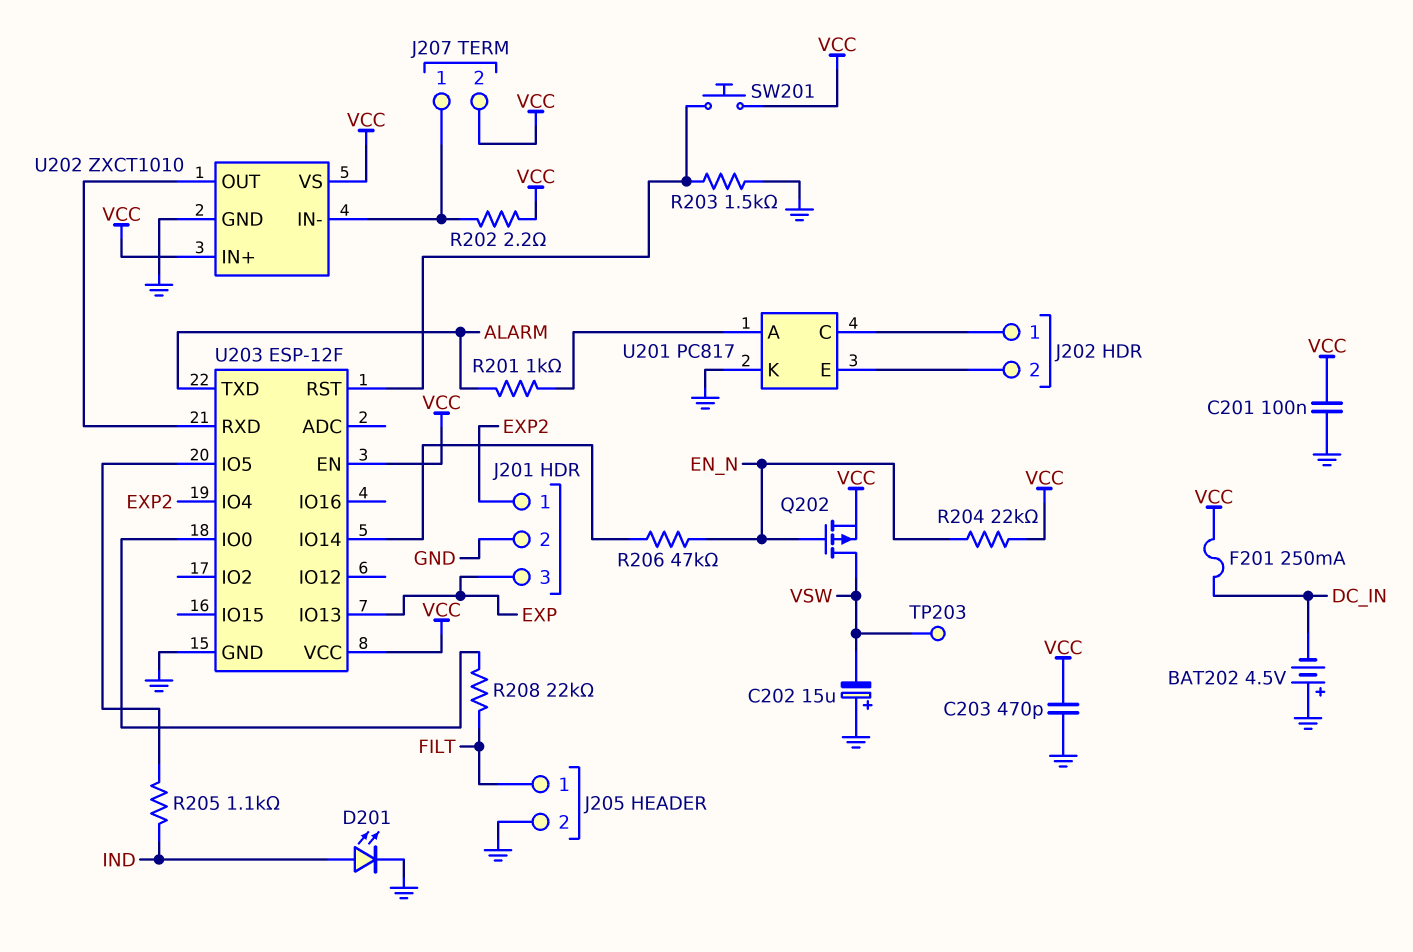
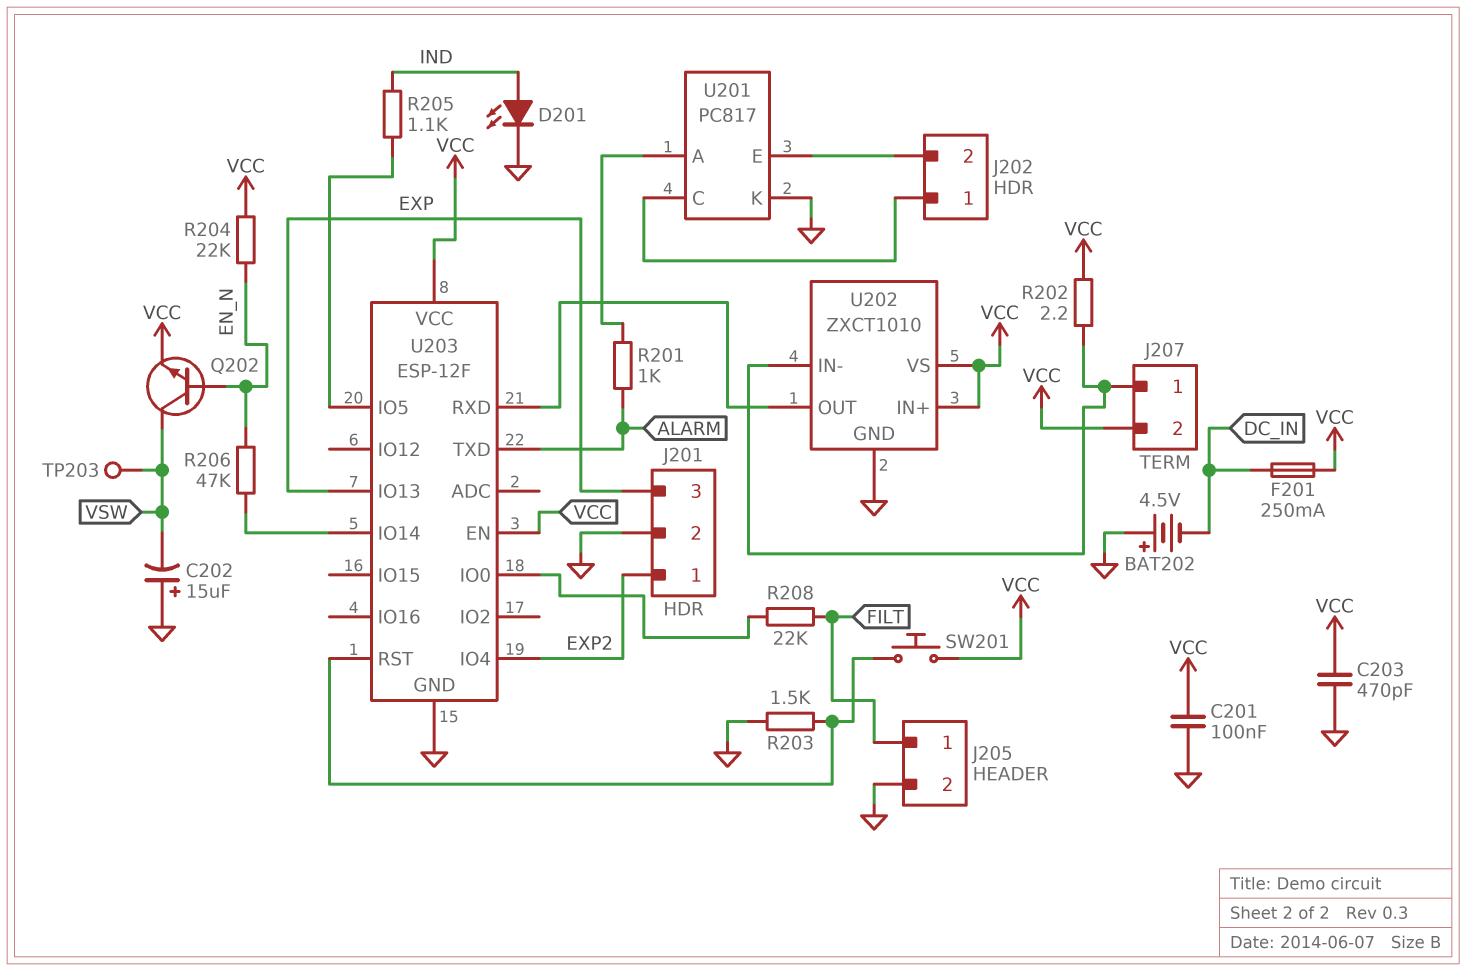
Q202: PMOS (G EN_N, D VSW, S VCC) -> NPN (B EN_N, C VSW, E VCC)

